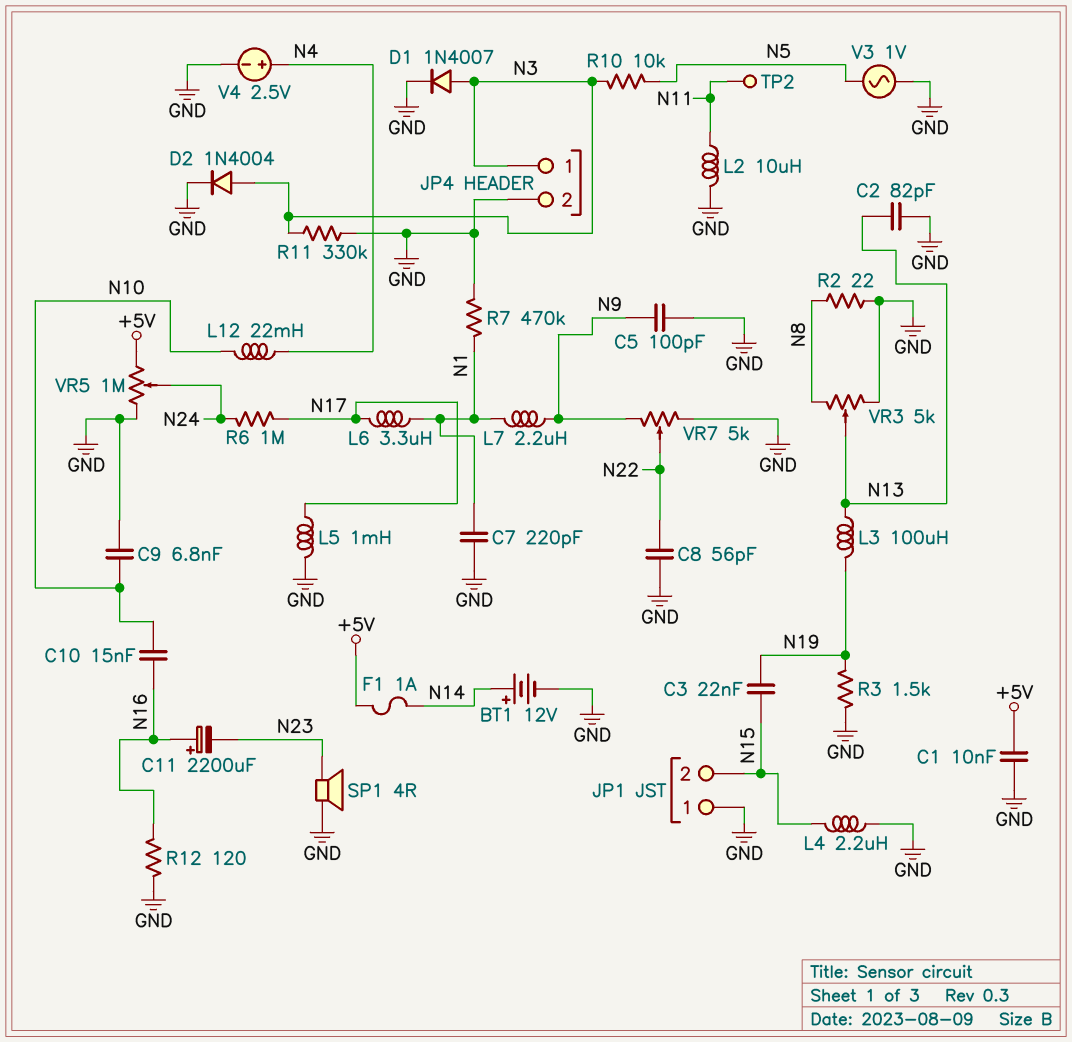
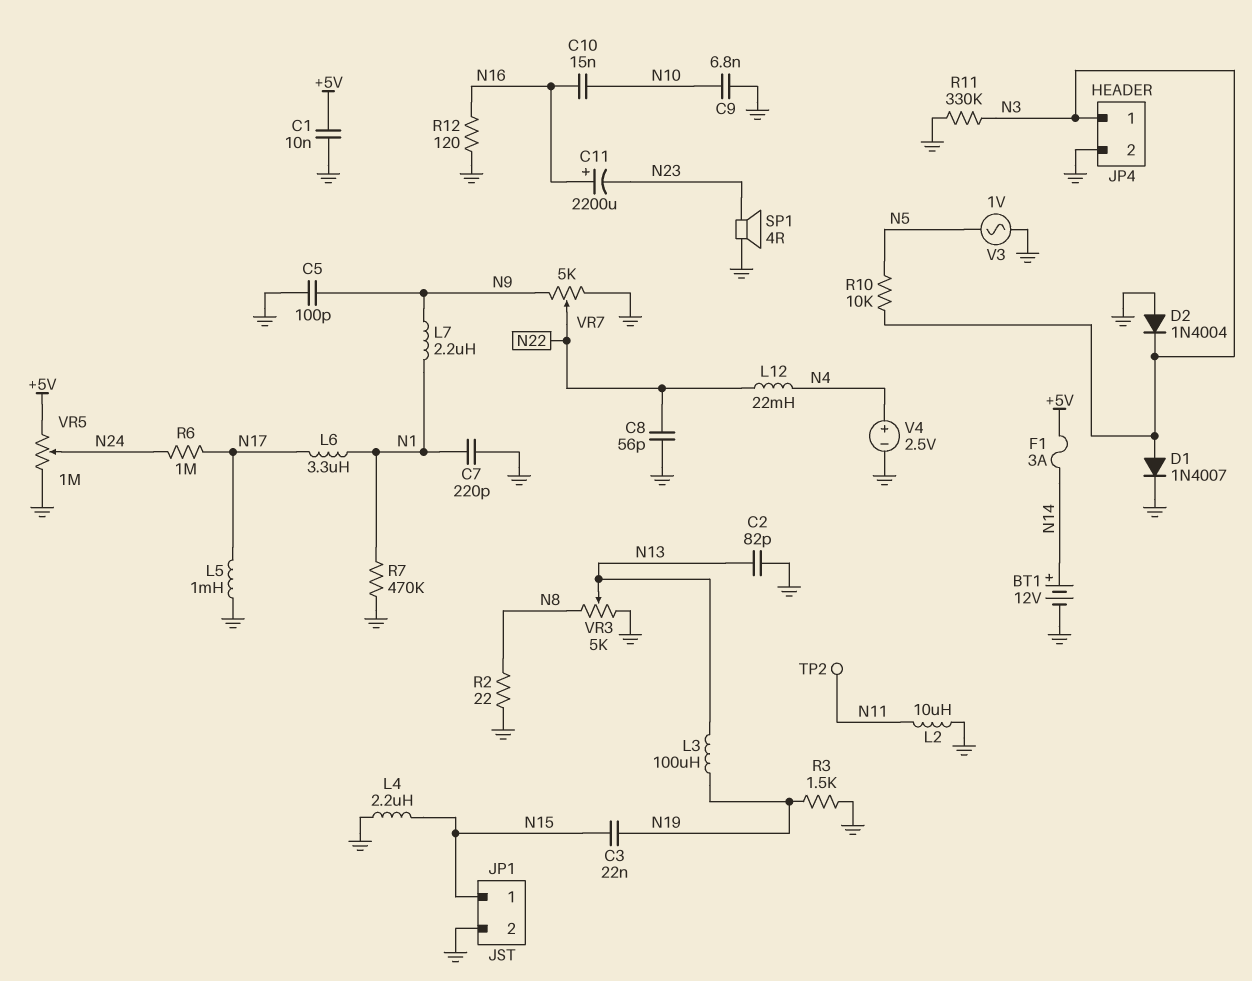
D2: diode 1N4004 (A N3, K GND) -> diode 1N4004 (A GND, K N3)
F1: 1A (+5V, N14) -> 3A (+5V, N14)
JP1 pin 1: GND -> N15
JP1 pin 2: N15 -> GND
L12: 22mH (N4, N10) -> 22mH (N4, N22)

